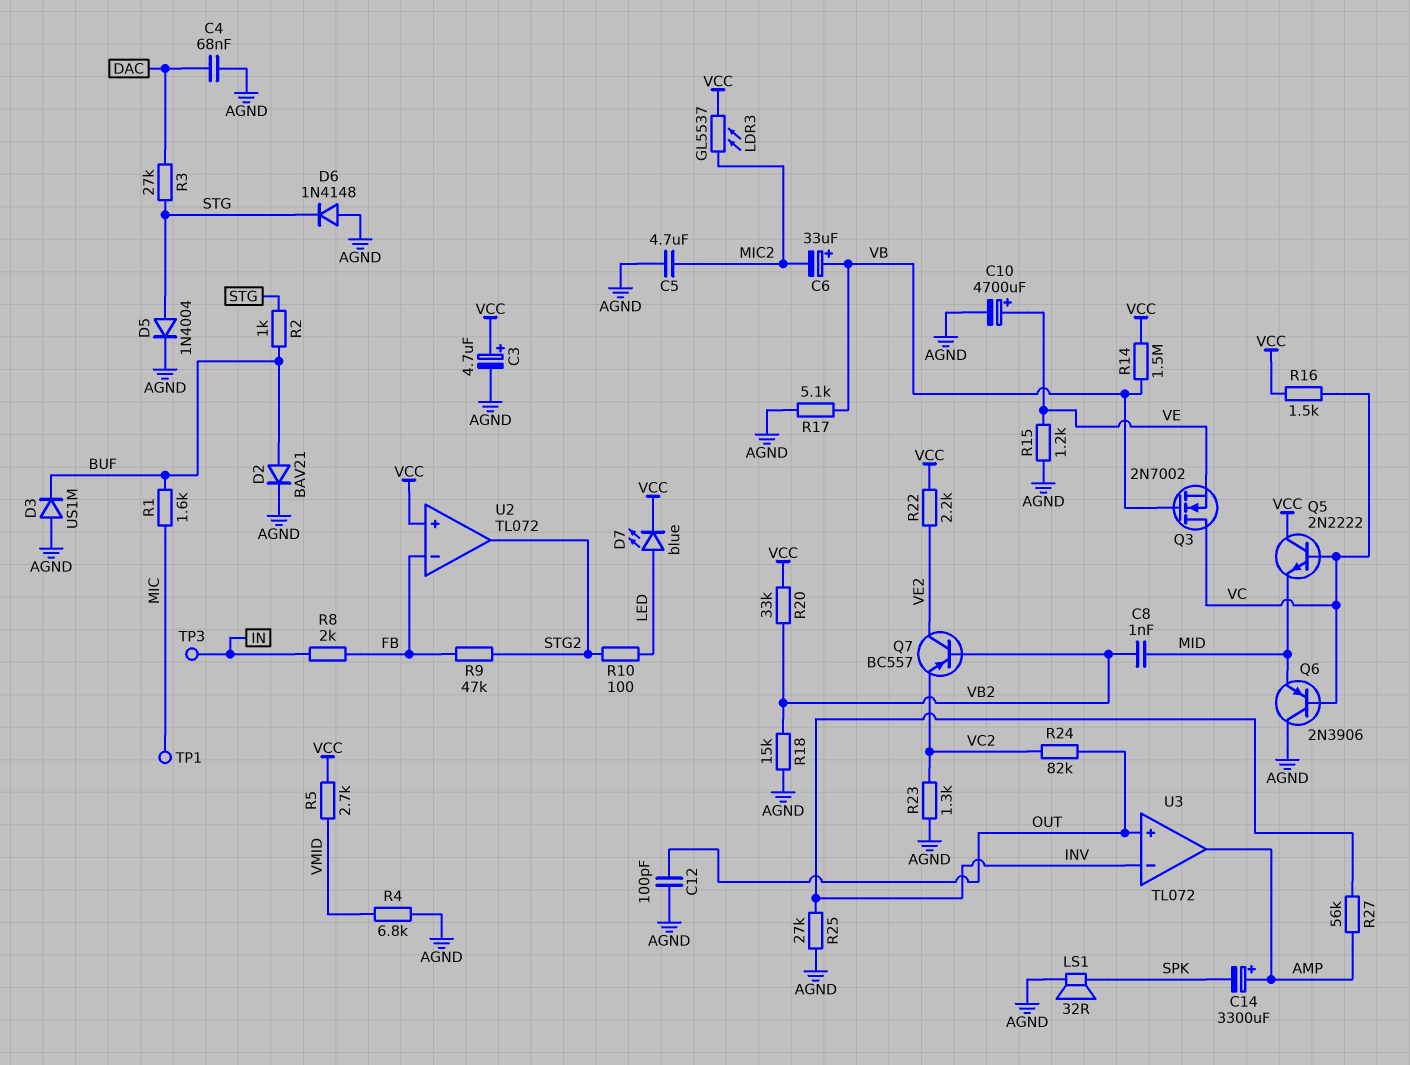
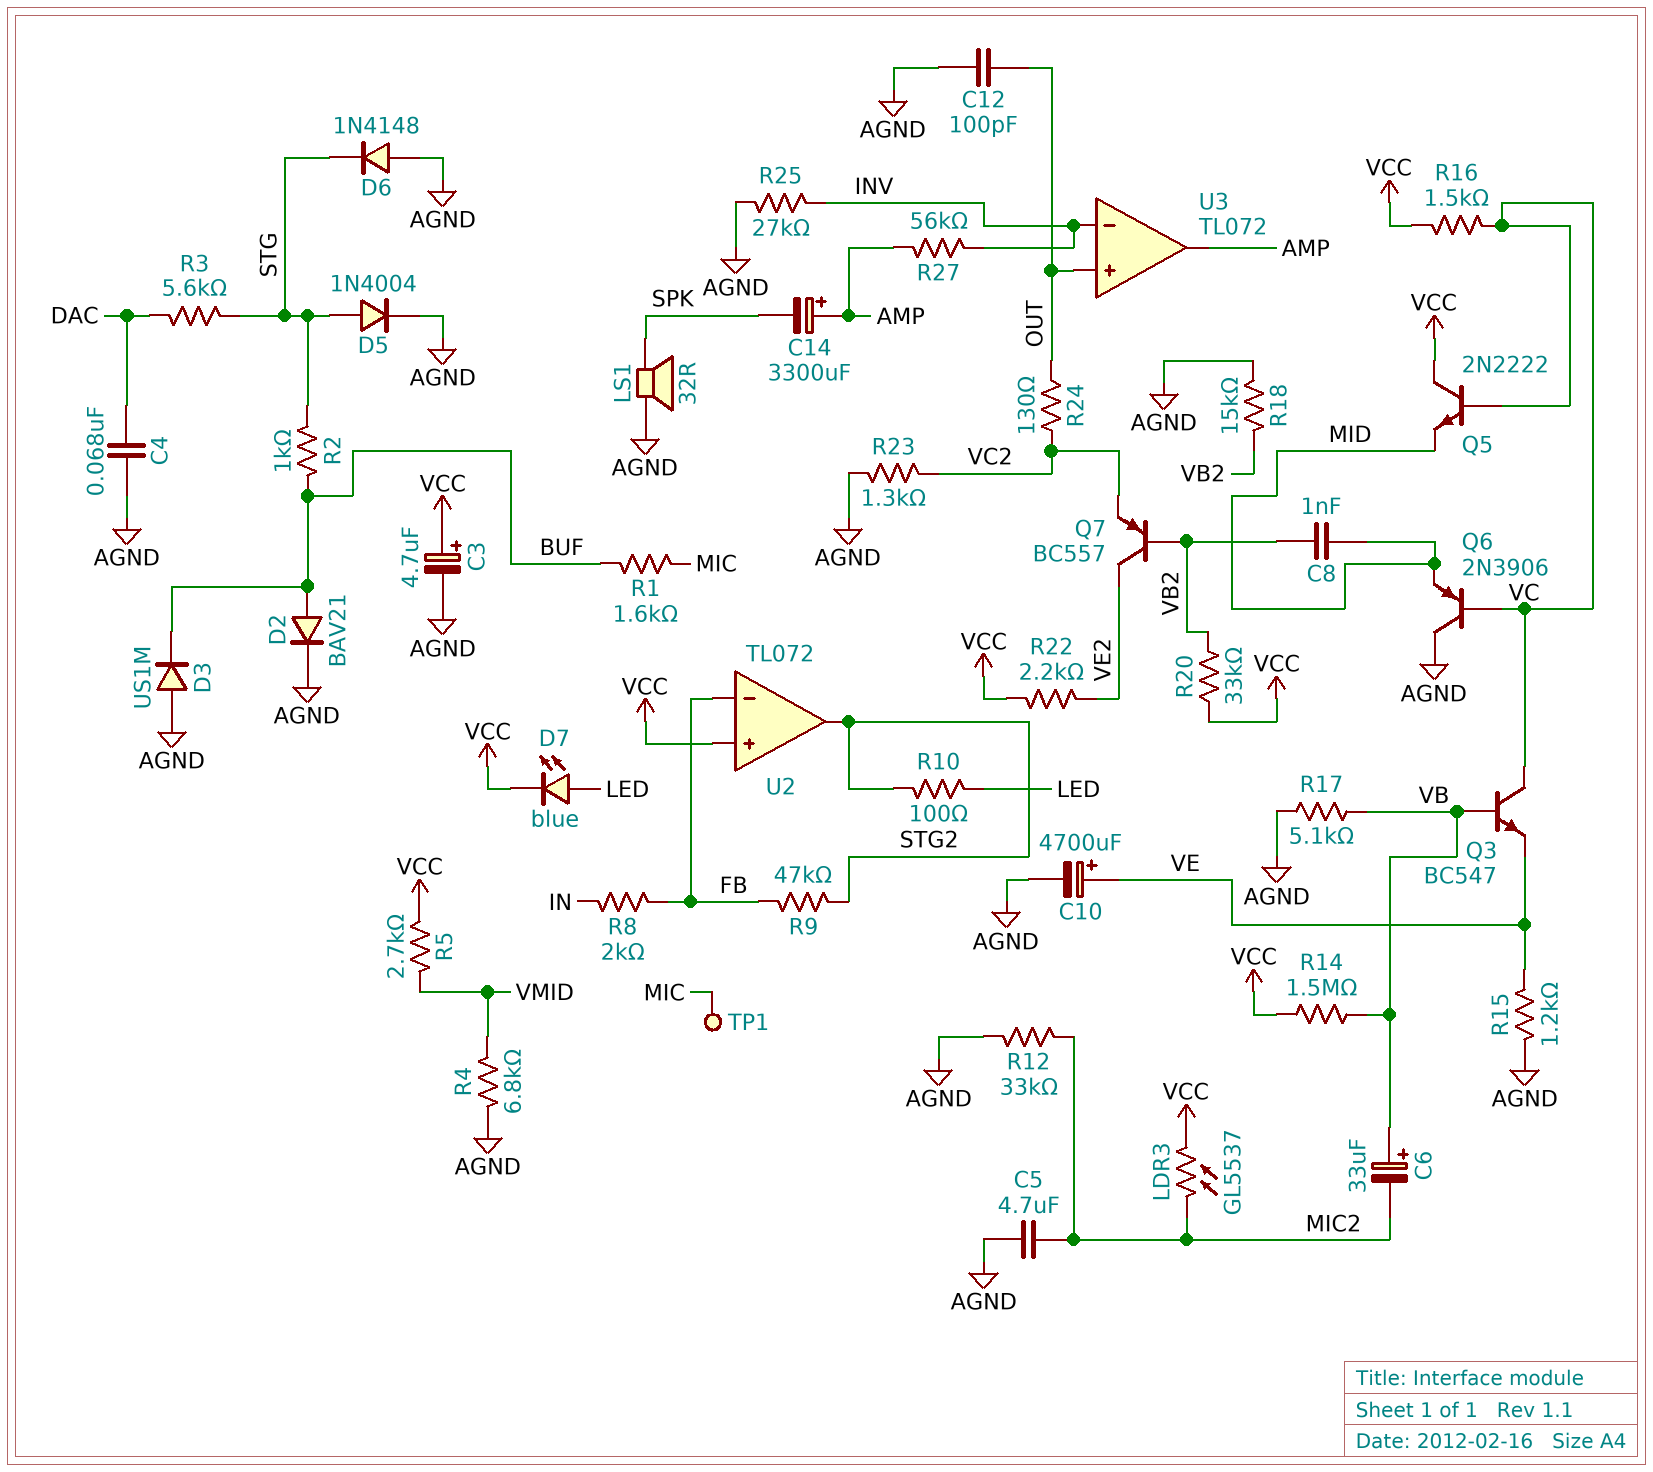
Q3: NMOS 2N7002 (G VB, D VC, S VE) -> NPN BC547 (B VB, C VC, E VE)
R3: 27k (DAC, STG) -> 5.6k (DAC, STG)
R12: none -> 33k (AGND, MIC2)
R24: 82k (OUT, VC2) -> 130 (OUT, VC2)
TP3: test point (IN) -> none

